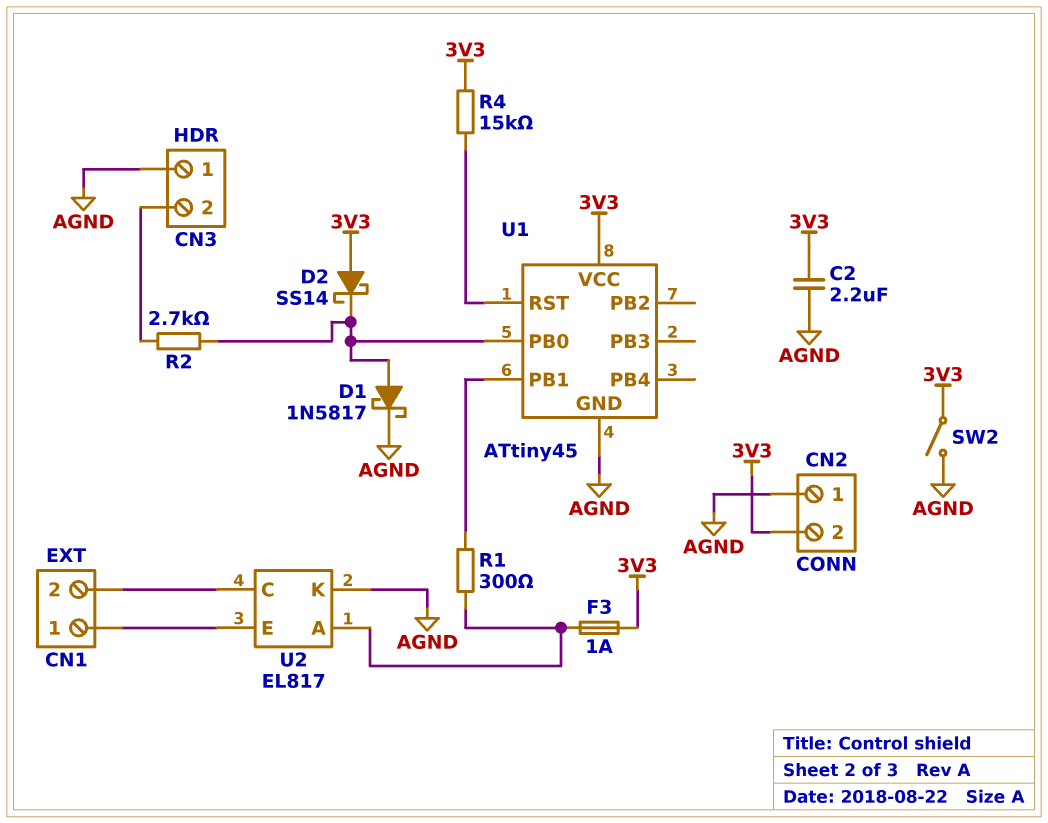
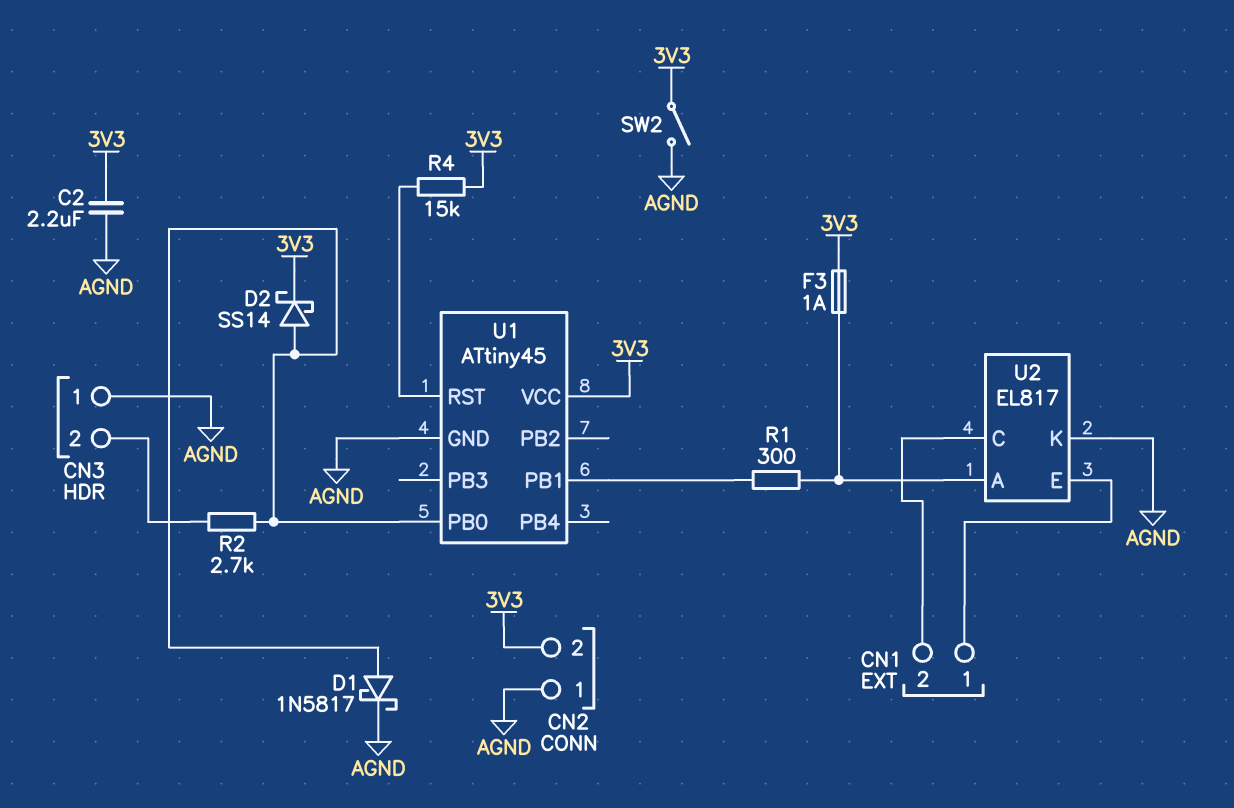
D2: schottky SS14 (A 3V3, K U1/PB0) -> schottky SS14 (A U1/PB0, K 3V3)

